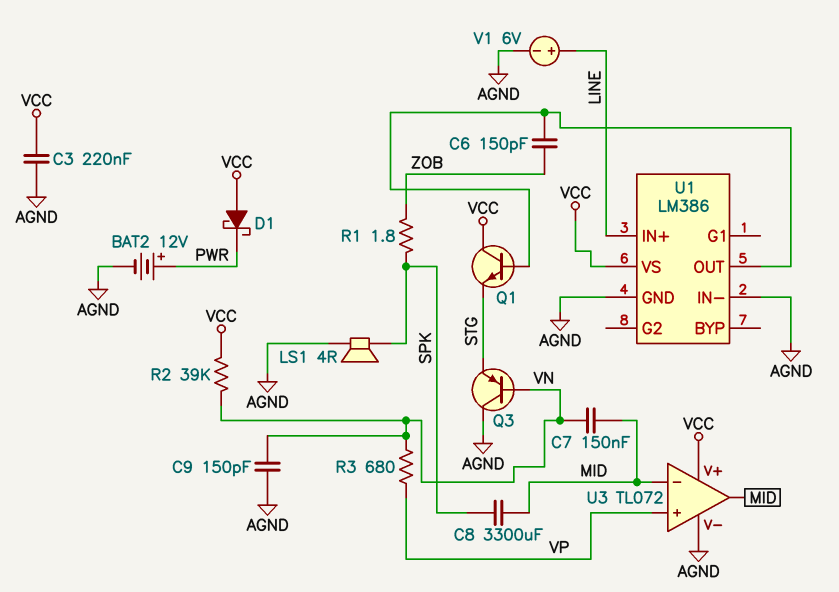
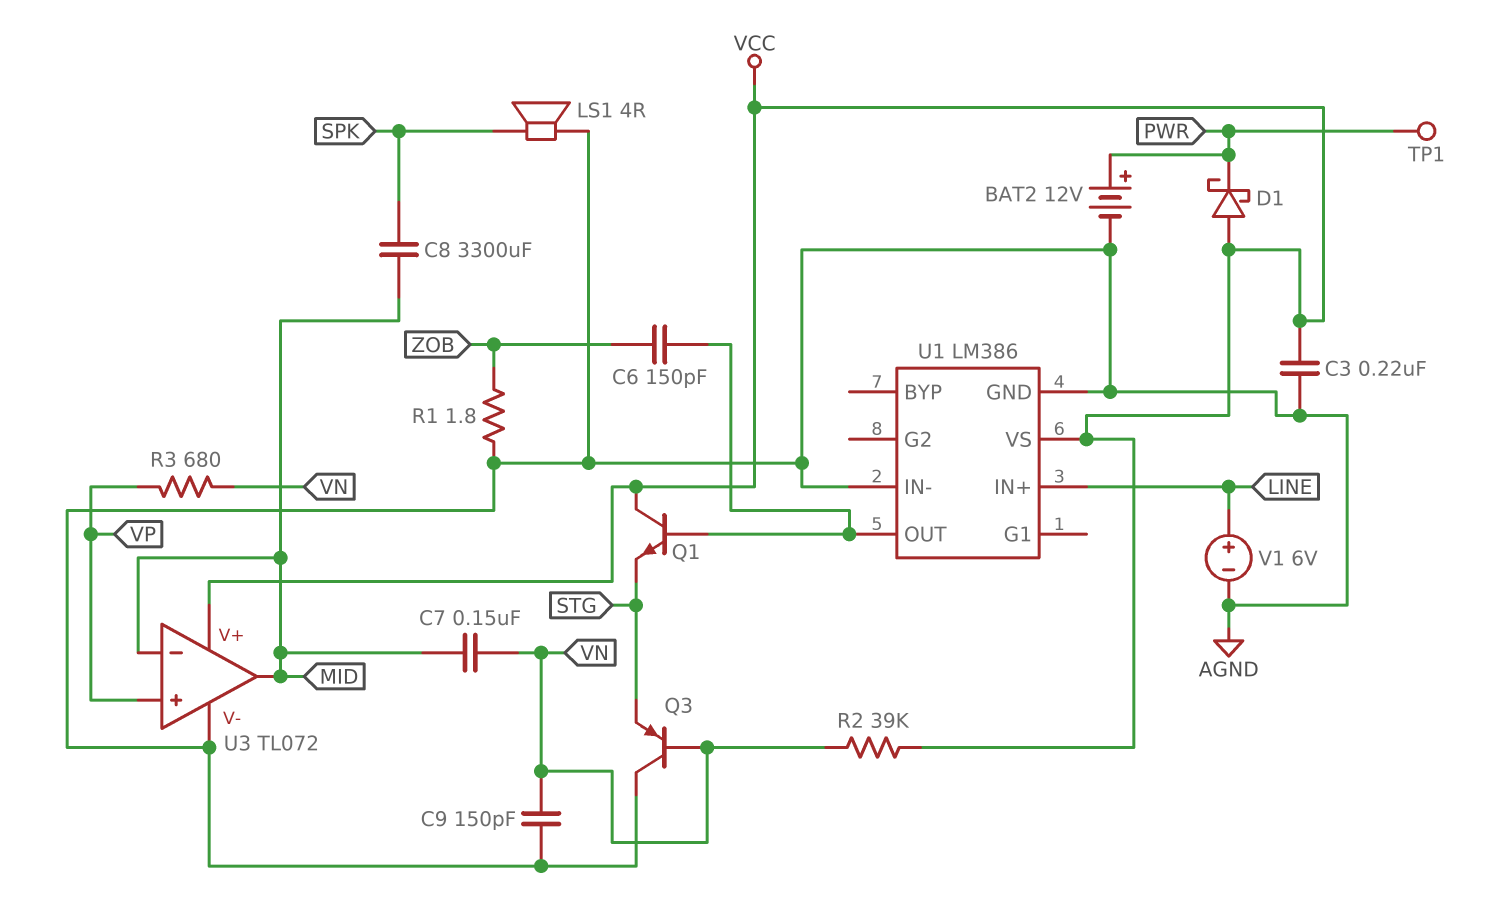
R1: 1.8 (SPK, ZOB) -> 1.8 (AGND, ZOB)
TP1: none -> test point (PWR)

